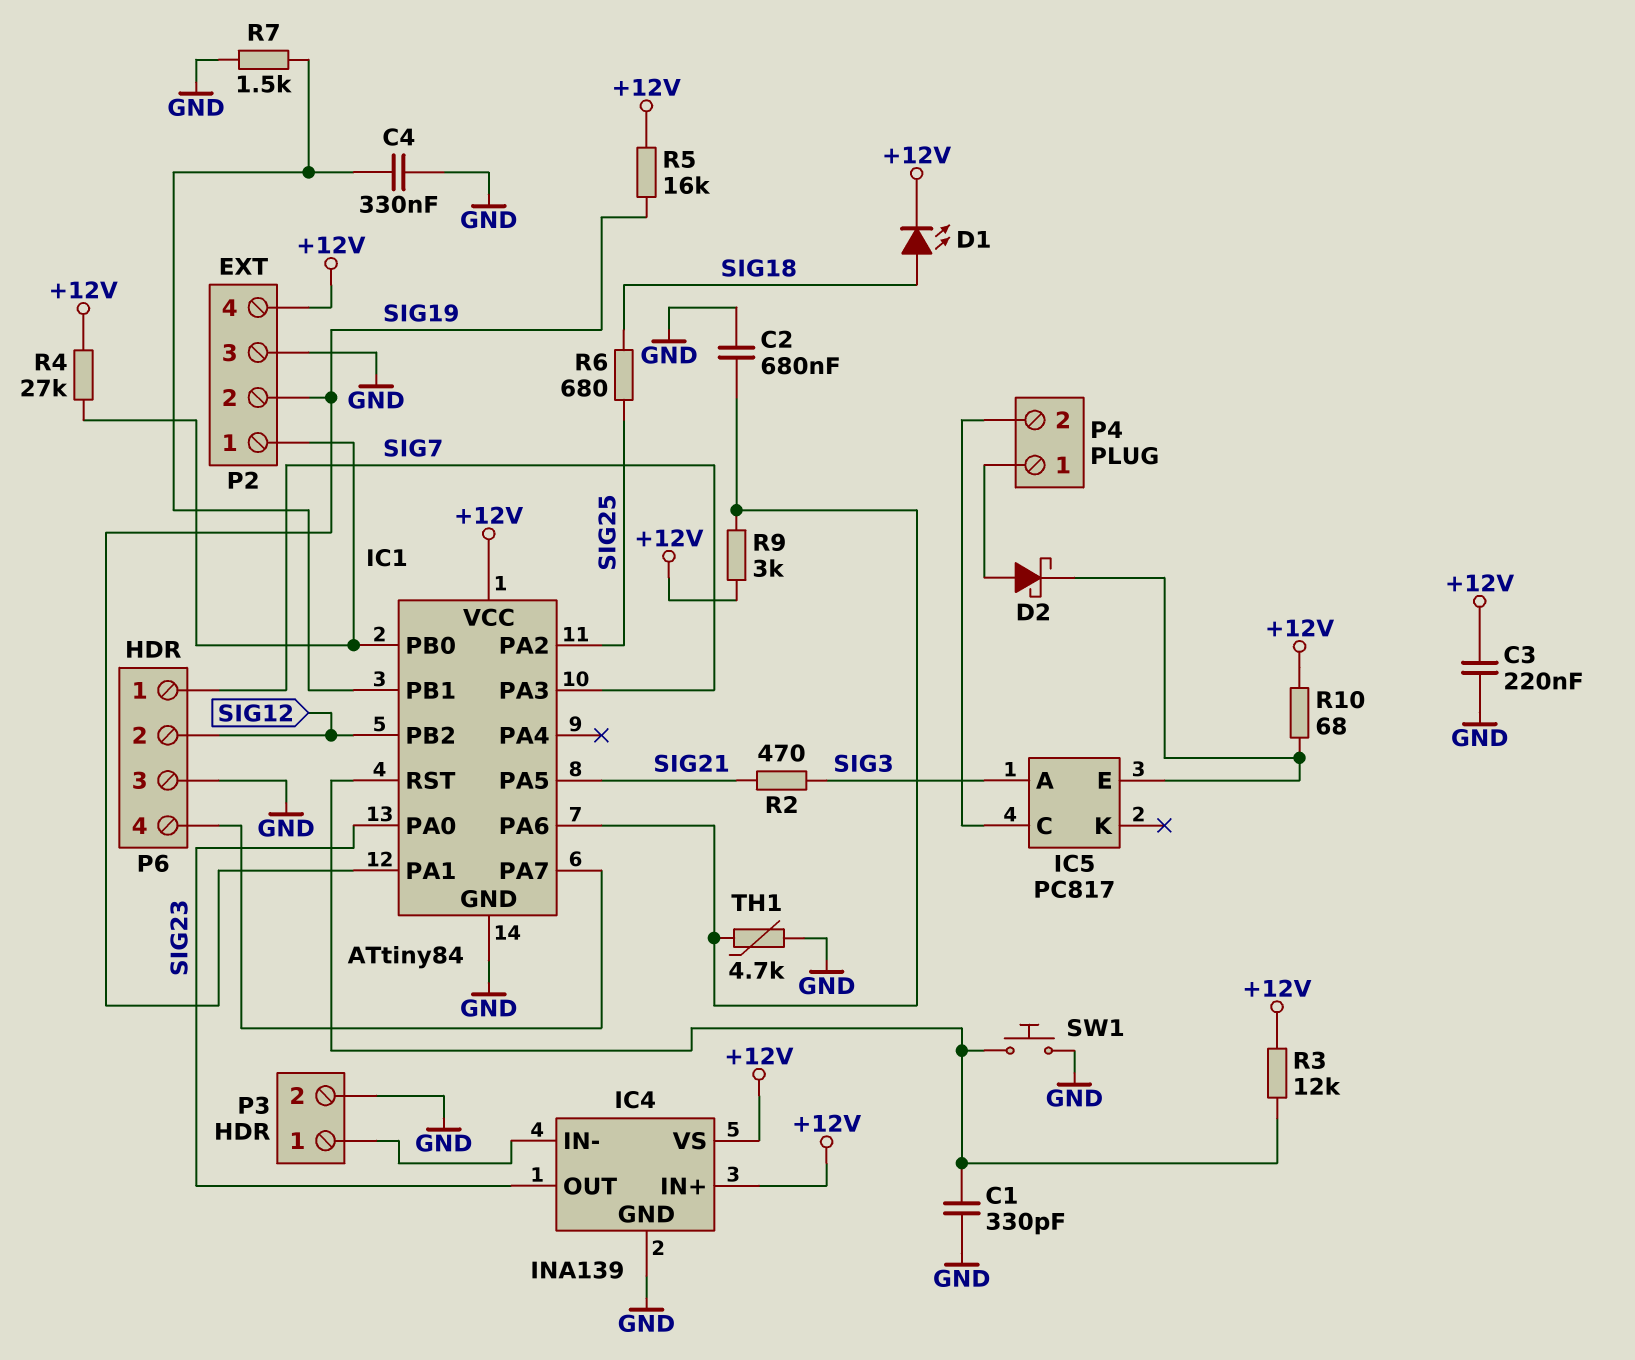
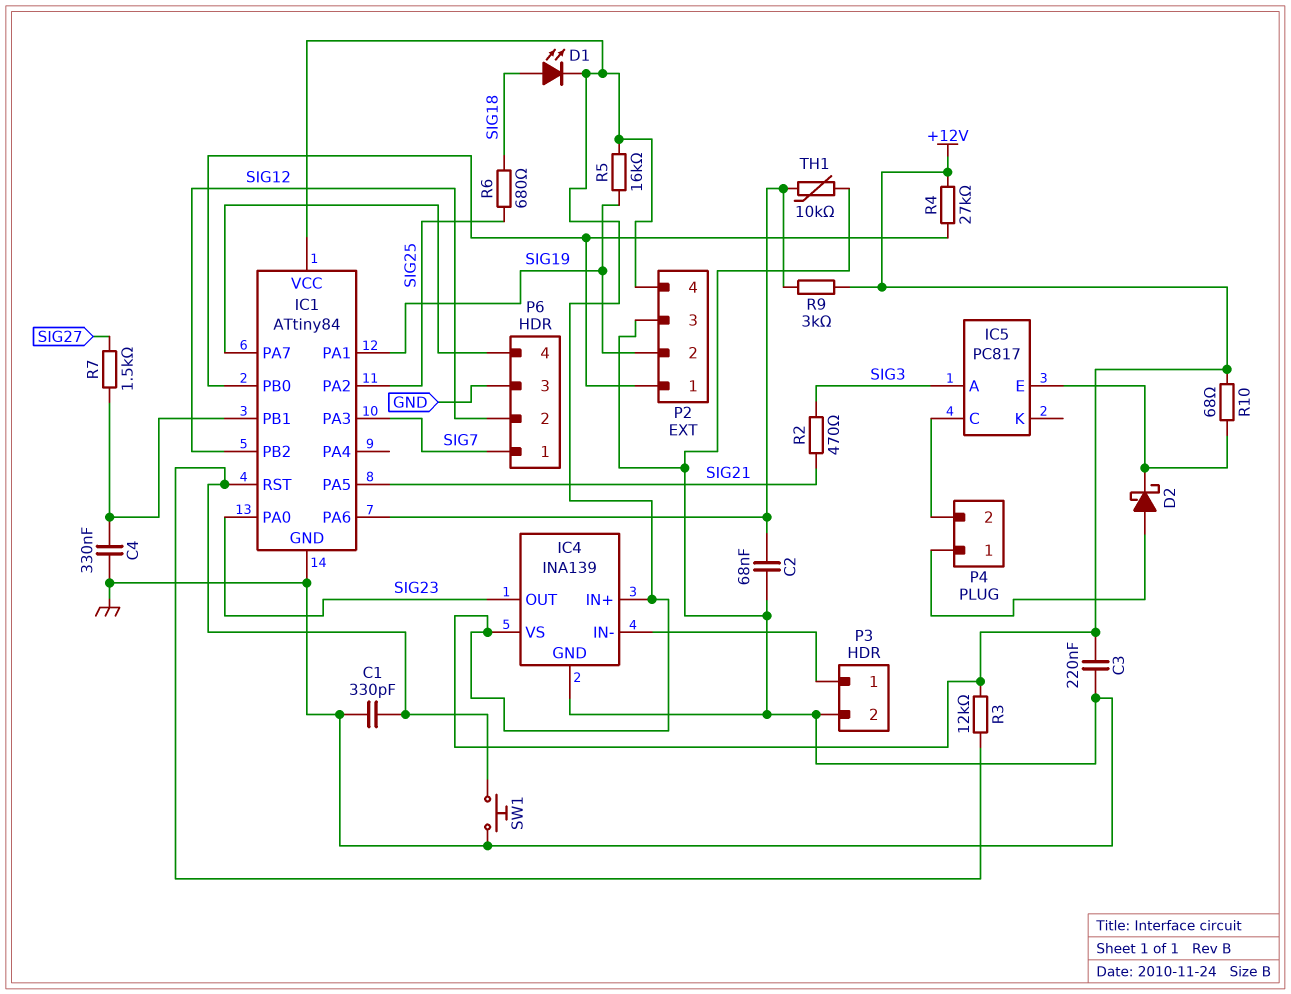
C2: 680nF (GND, IC1/PA6) -> 68nF (GND, IC1/PA6)
R7: 1.5k (GND, IC1/PB1) -> 1.5k (IC1/PB1, SIG27)
TH1: 4.7k (GND, IC1/PA6) -> 10k (GND, IC1/PA6)

